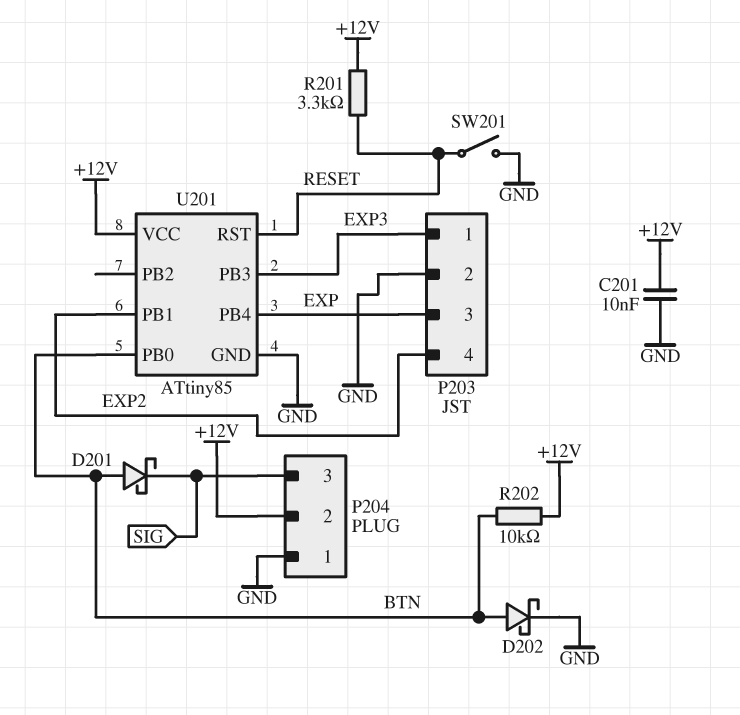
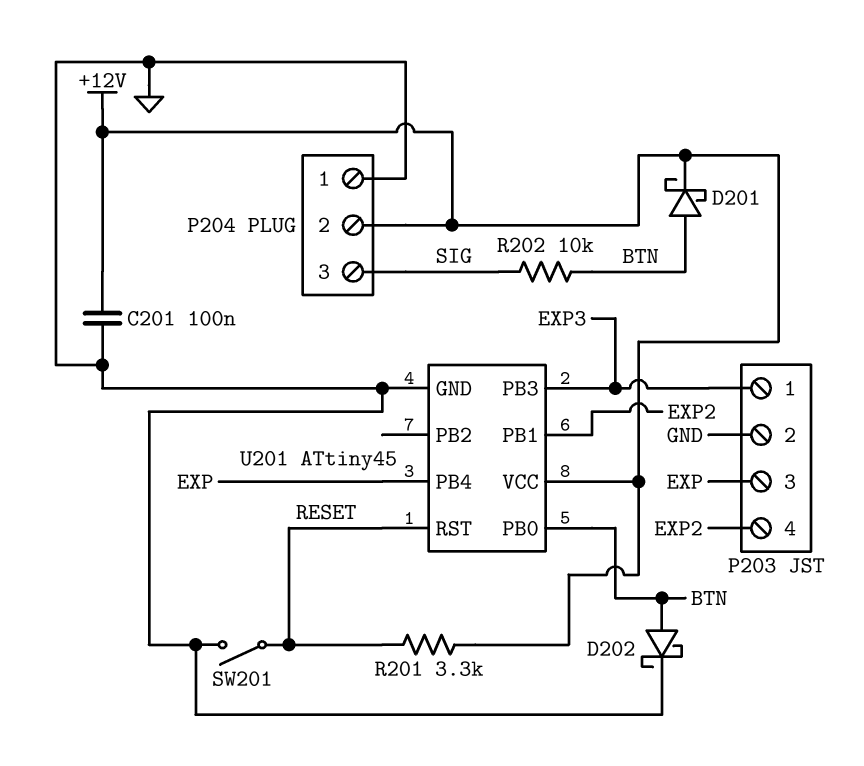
C201: 10nF (+12V, GND) -> 100nF (+12V, GND)
D201: schottky (A BTN, K SIG) -> schottky (A BTN, K +12V)
R202: 10k (+12V, BTN) -> 10k (BTN, SIG)
U201: ATtiny85 -> ATtiny45

